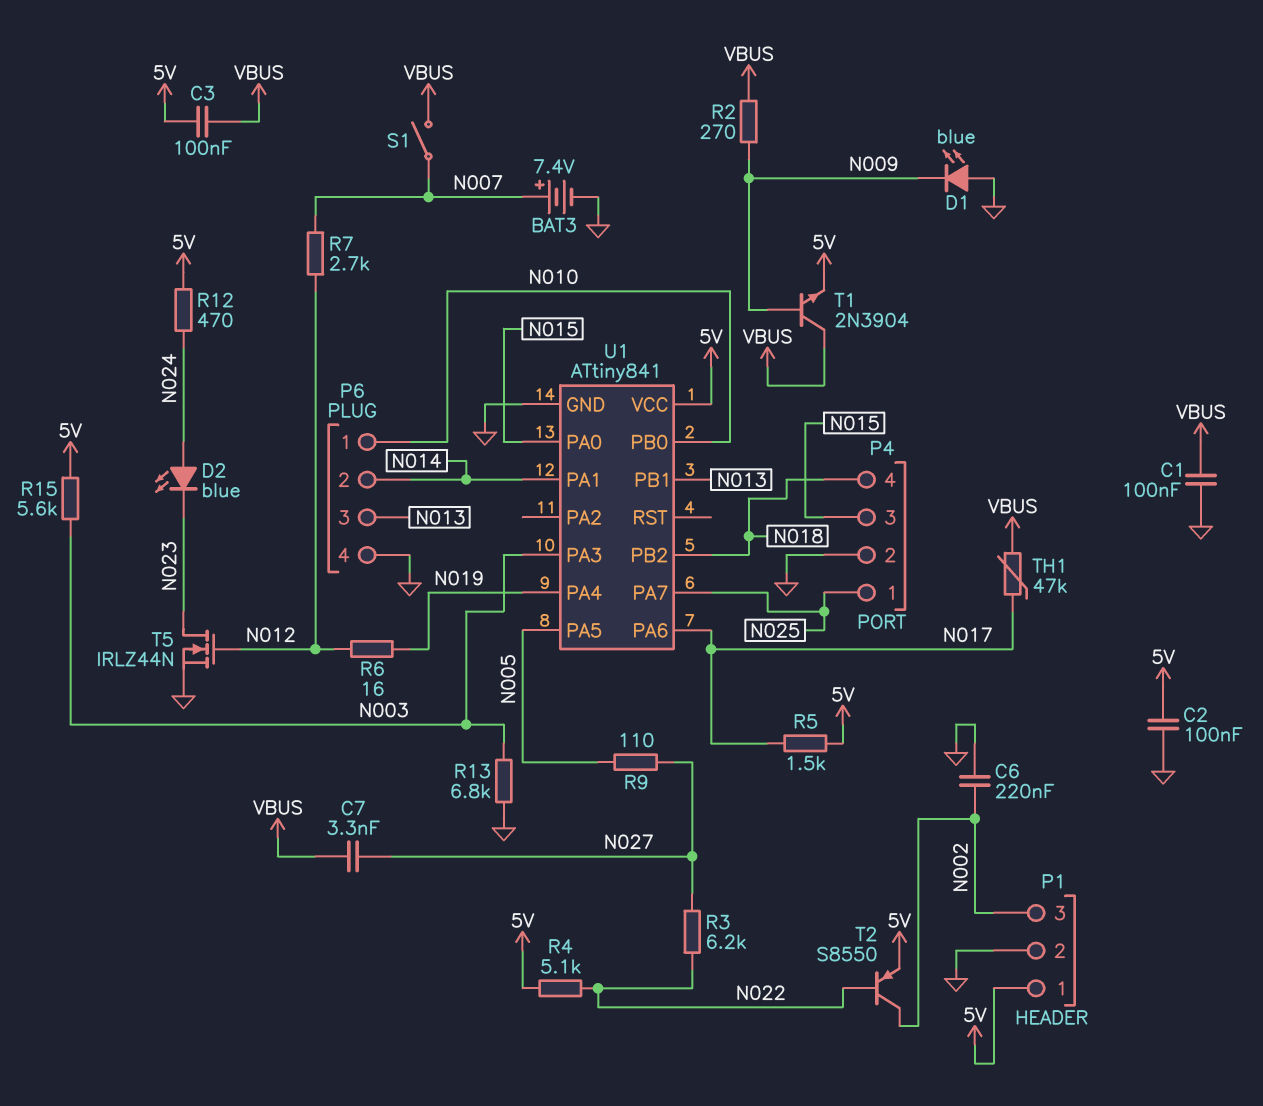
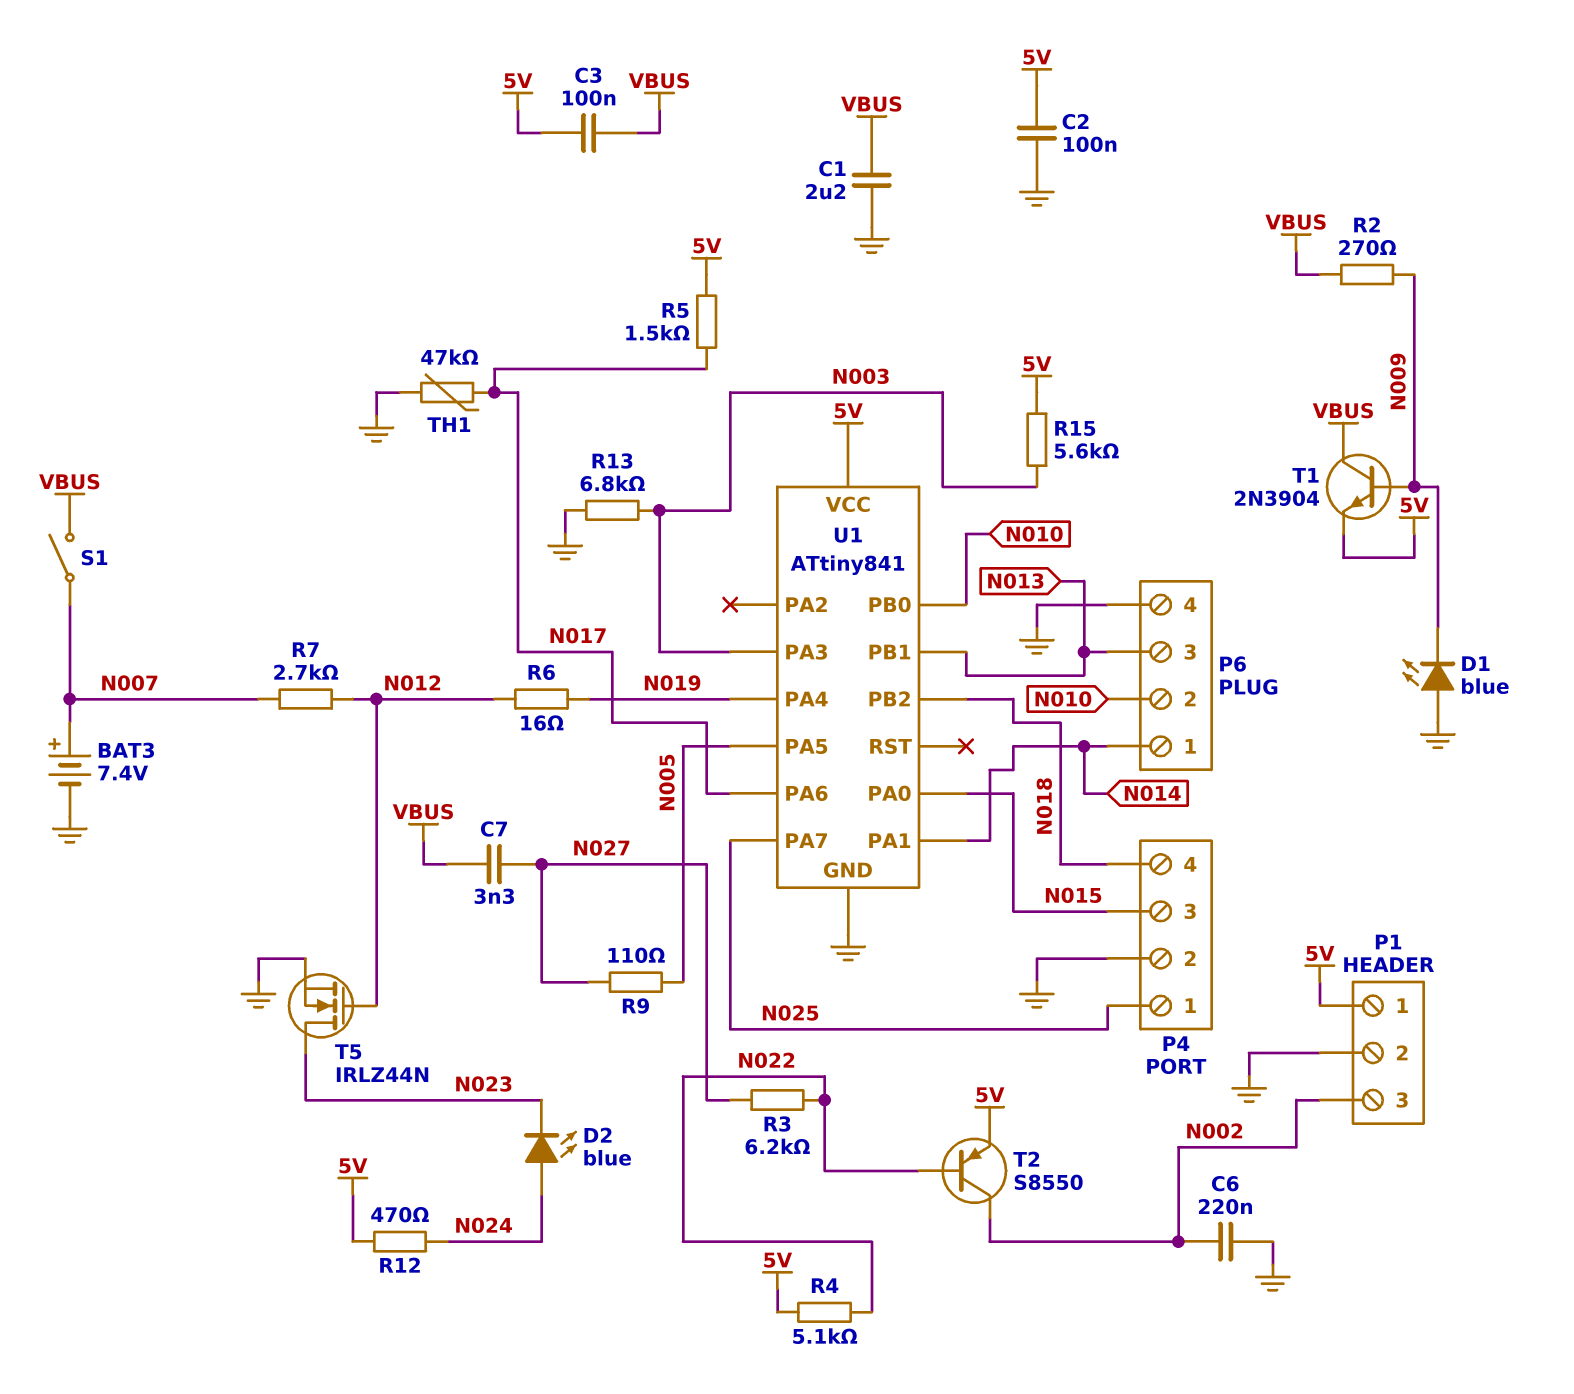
C1: 100nF (GND, VBUS) -> 2.2uF (GND, VBUS)
P6 pin 1: N010 -> N014
P6 pin 2: N014 -> N010
TH1: 47k (N017, VBUS) -> 47k (GND, N017)

